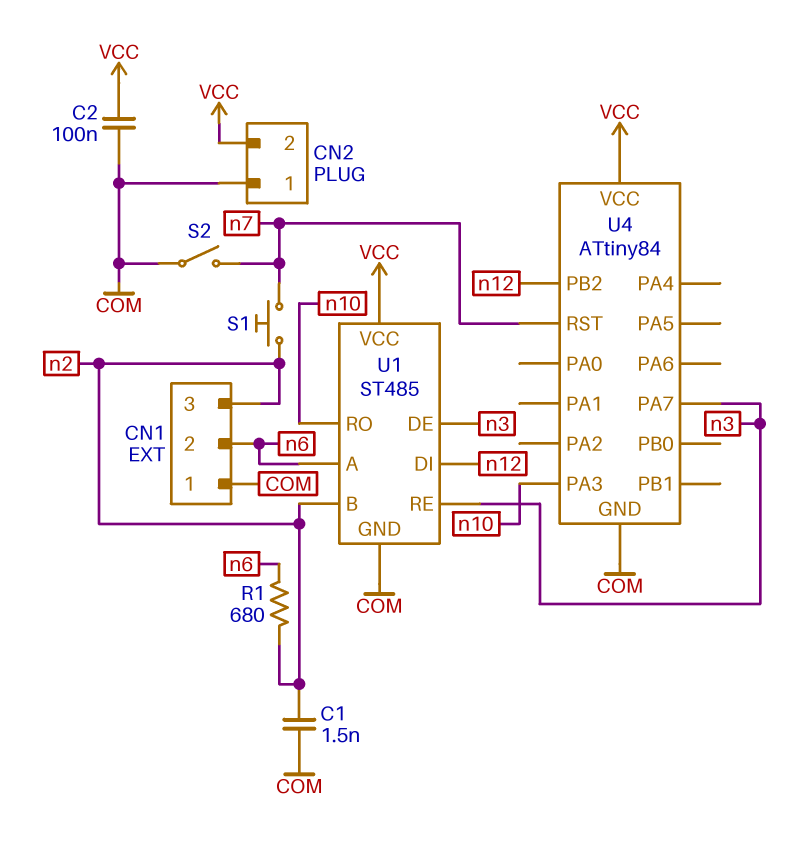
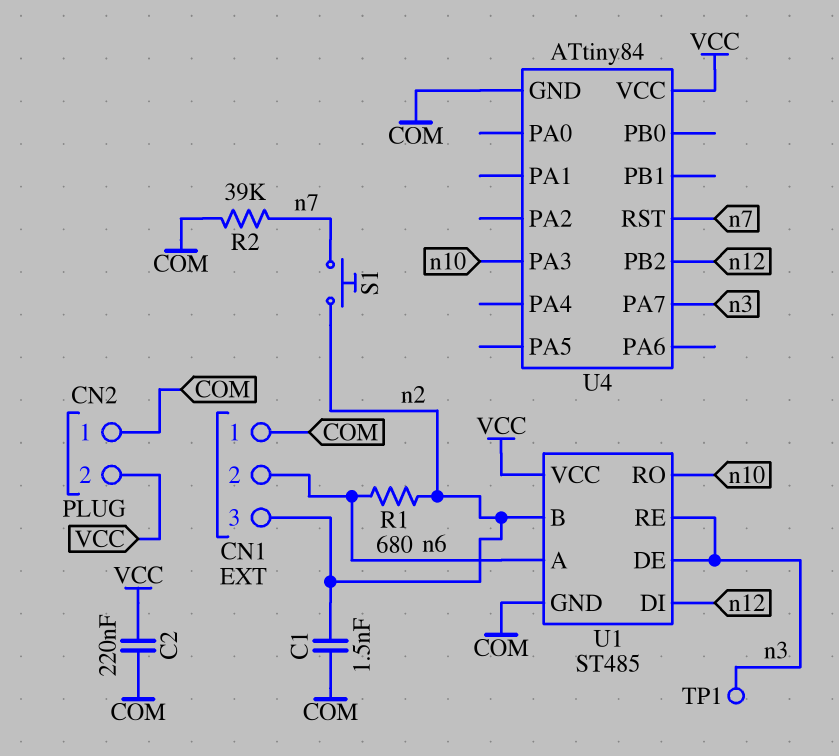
C2: 100nF (COM, VCC) -> 220nF (COM, VCC)
R2: none -> 39k (COM, n7)
S2: switch (COM, n7) -> none
TP1: none -> test point (n3)

